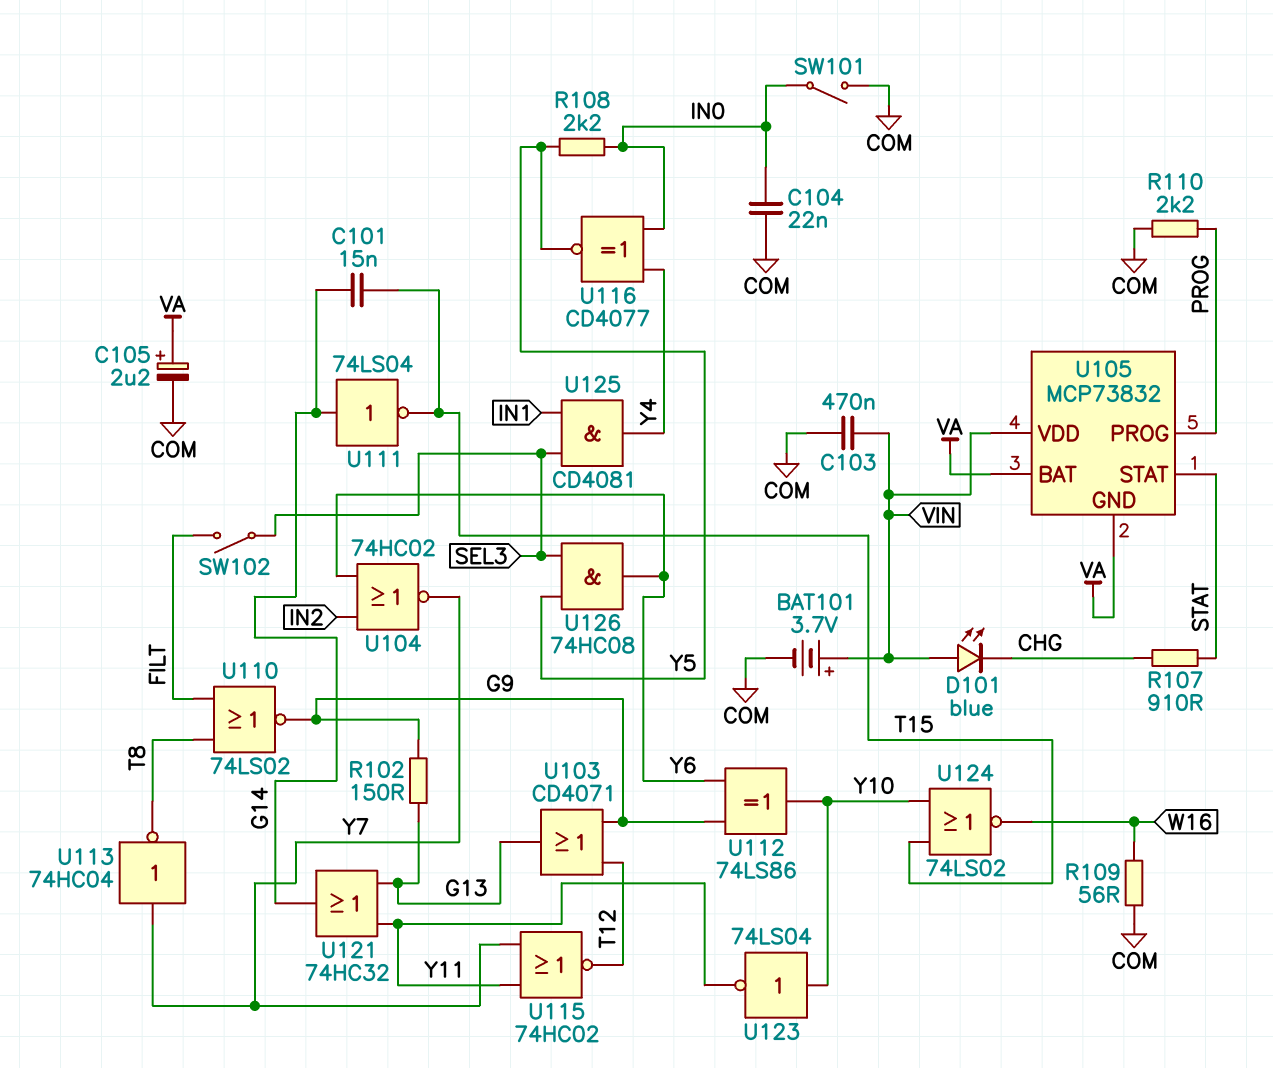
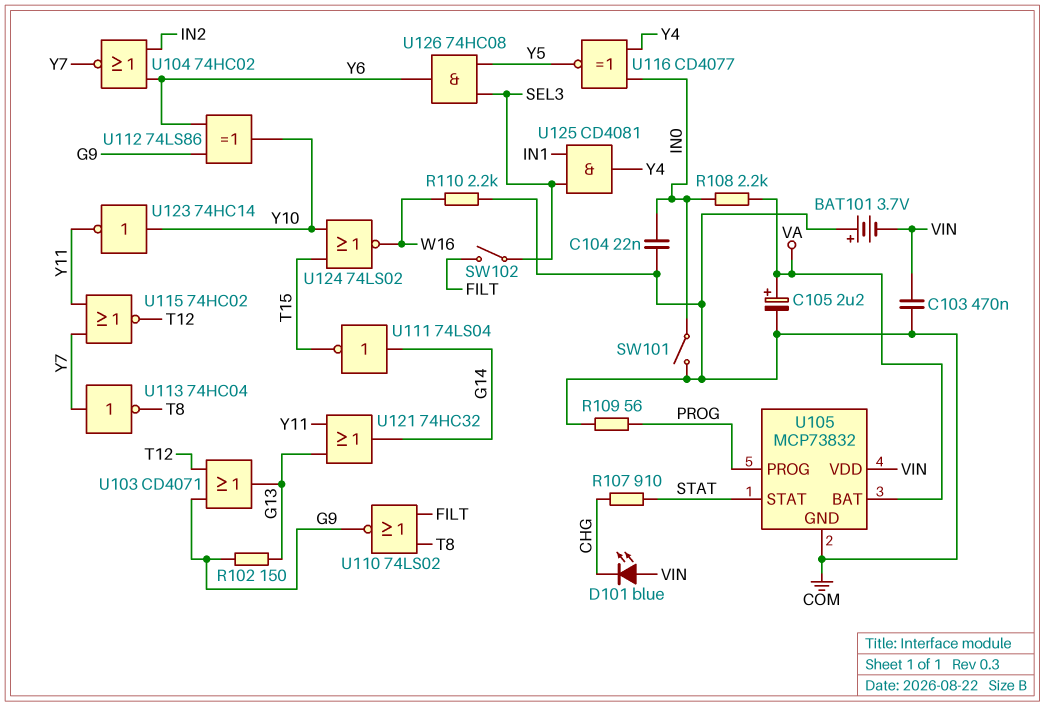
BAT101: 3.7V (plus VIN, minus COM) -> 3.7V (plus COM, minus VIN)
C101: 15nF (G14, T15) -> none
R108: 2.2k (IN0, Y5) -> 2.2k (IN0, VA)
R109: 56 (COM, W16) -> 56 (COM, PROG)
R110: 2.2k (COM, PROG) -> 2.2k (COM, W16)
U105 pin GND: VA -> COM
U123: NOT 74LS04 (in Y10, out Y11) -> NOT 74HC14 (in Y10, out Y11)

